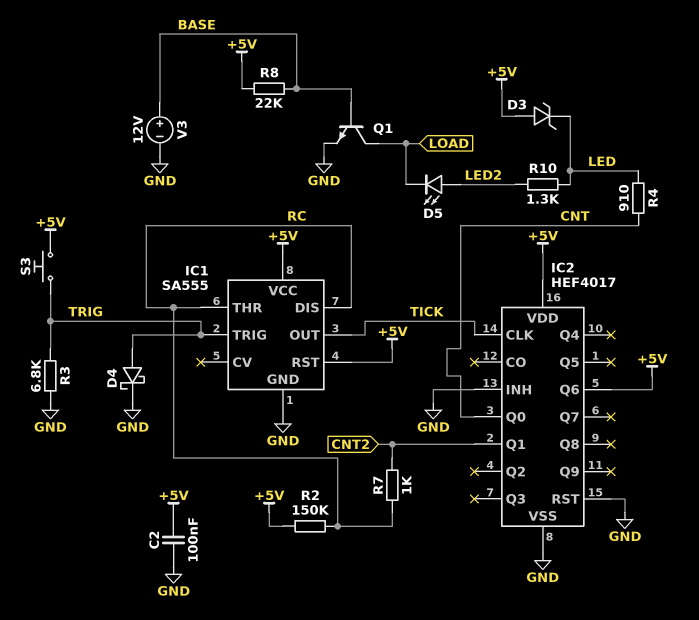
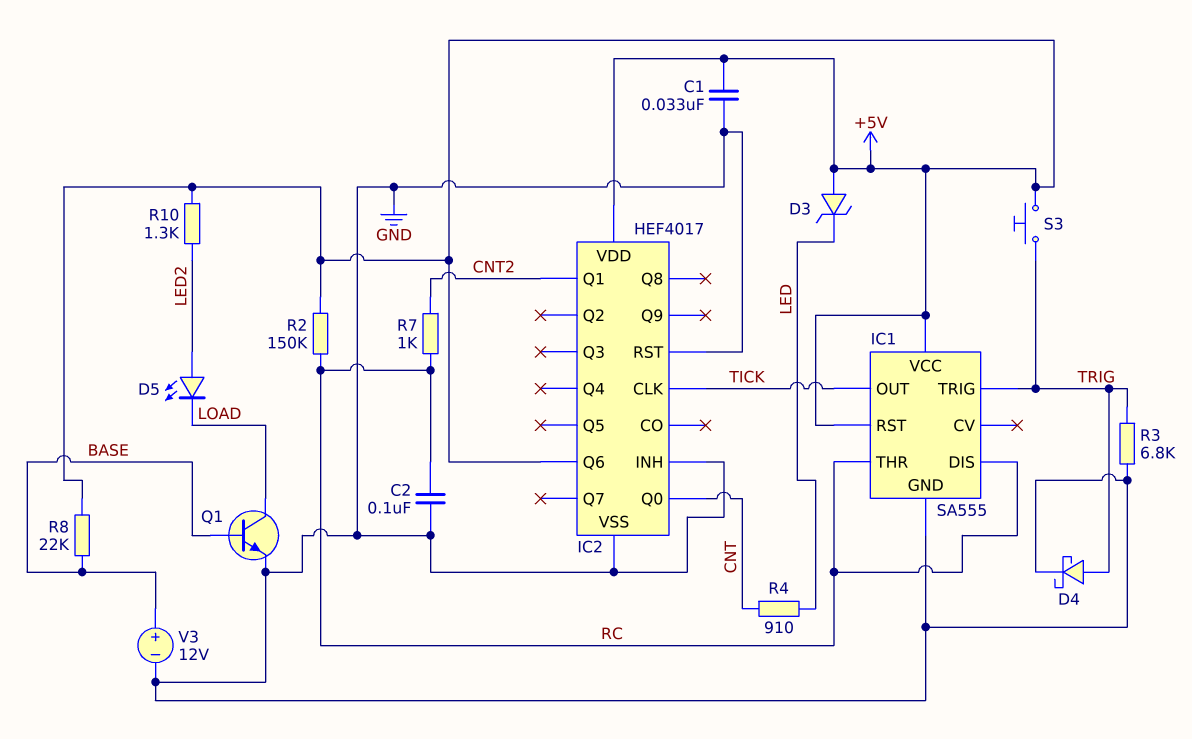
C1: none -> 33nF (+5V, GND)
C2: 100nF (+5V, GND) -> 100nF (GND, RC)
R10: 1.3k (LED, LED2) -> 1.3k (+5V, LED2)

